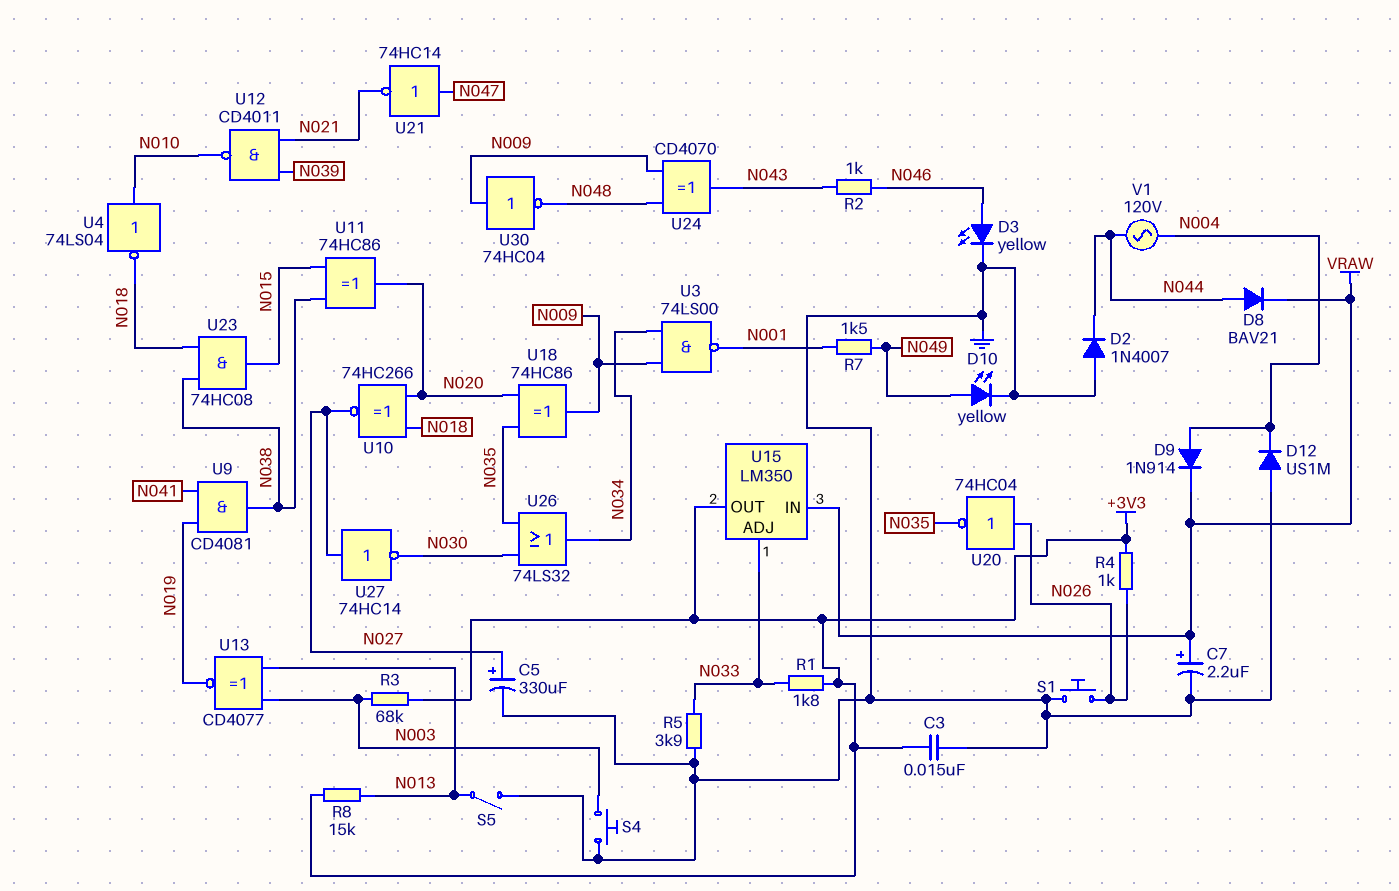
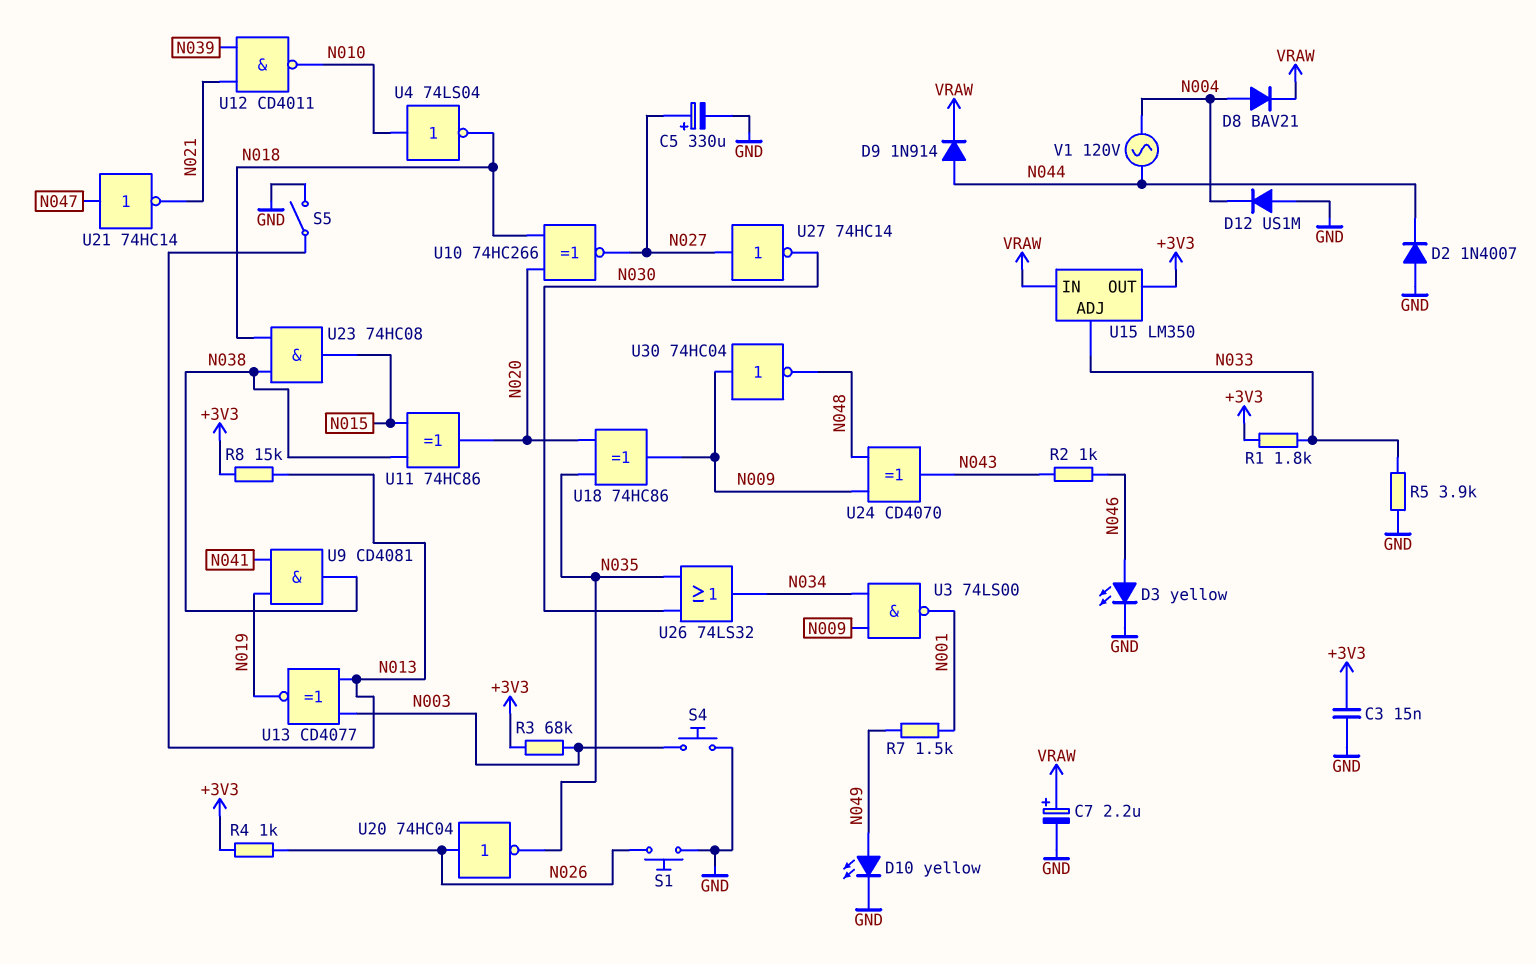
D8: diode BAV21 (A N044, K VRAW) -> diode BAV21 (A N004, K VRAW)
D9: diode 1N914 (A N004, K VRAW) -> diode 1N914 (A N044, K VRAW)

